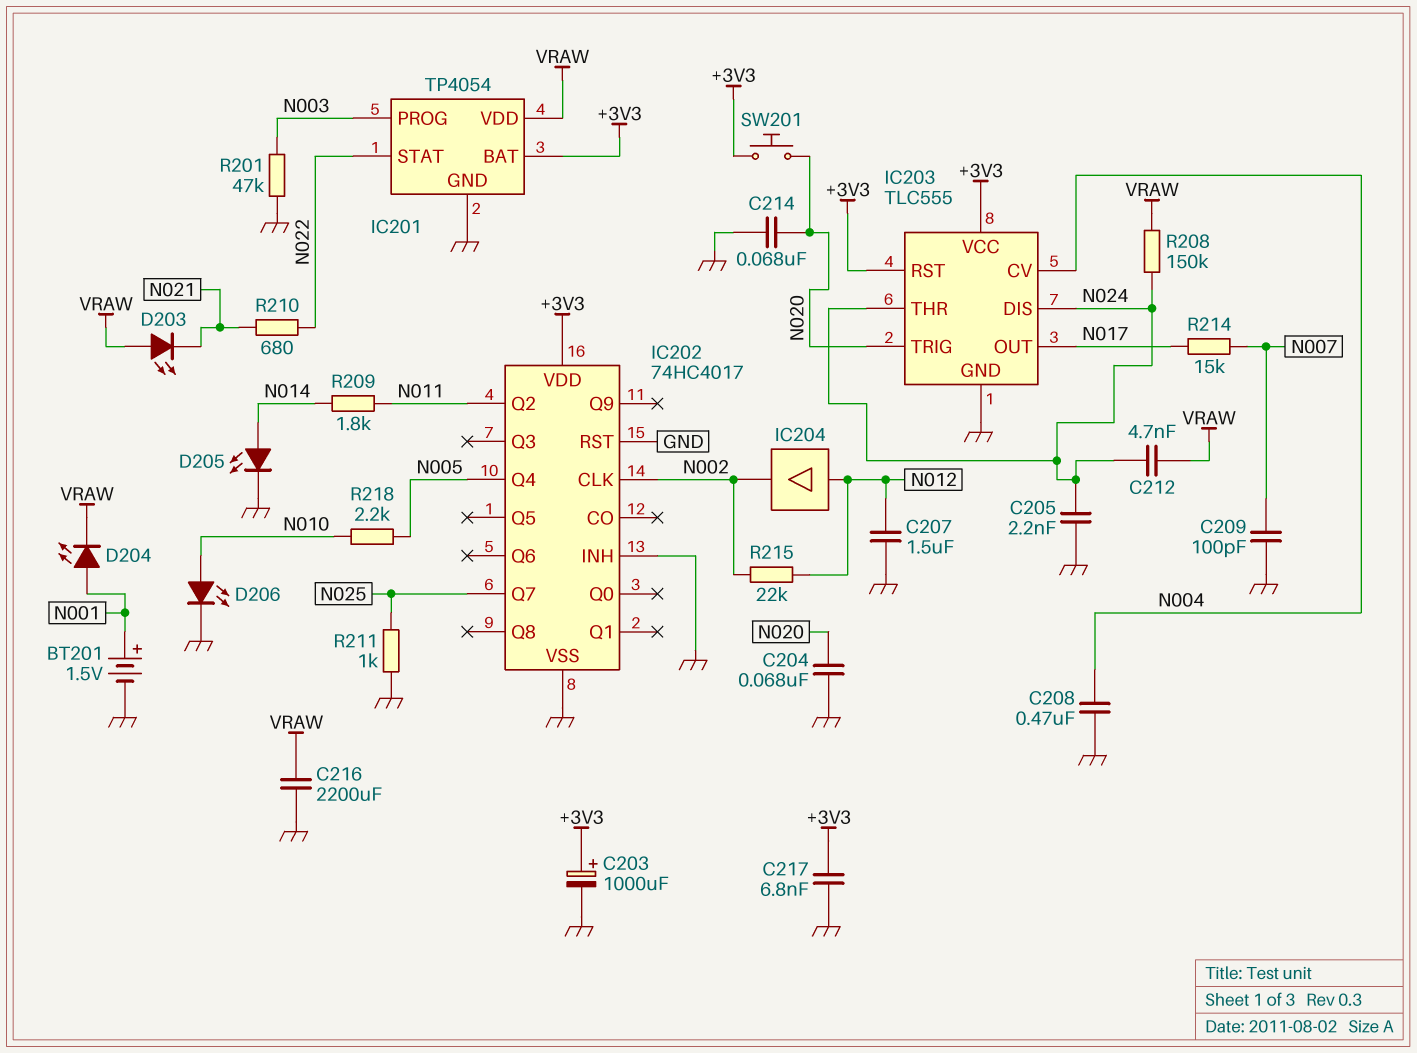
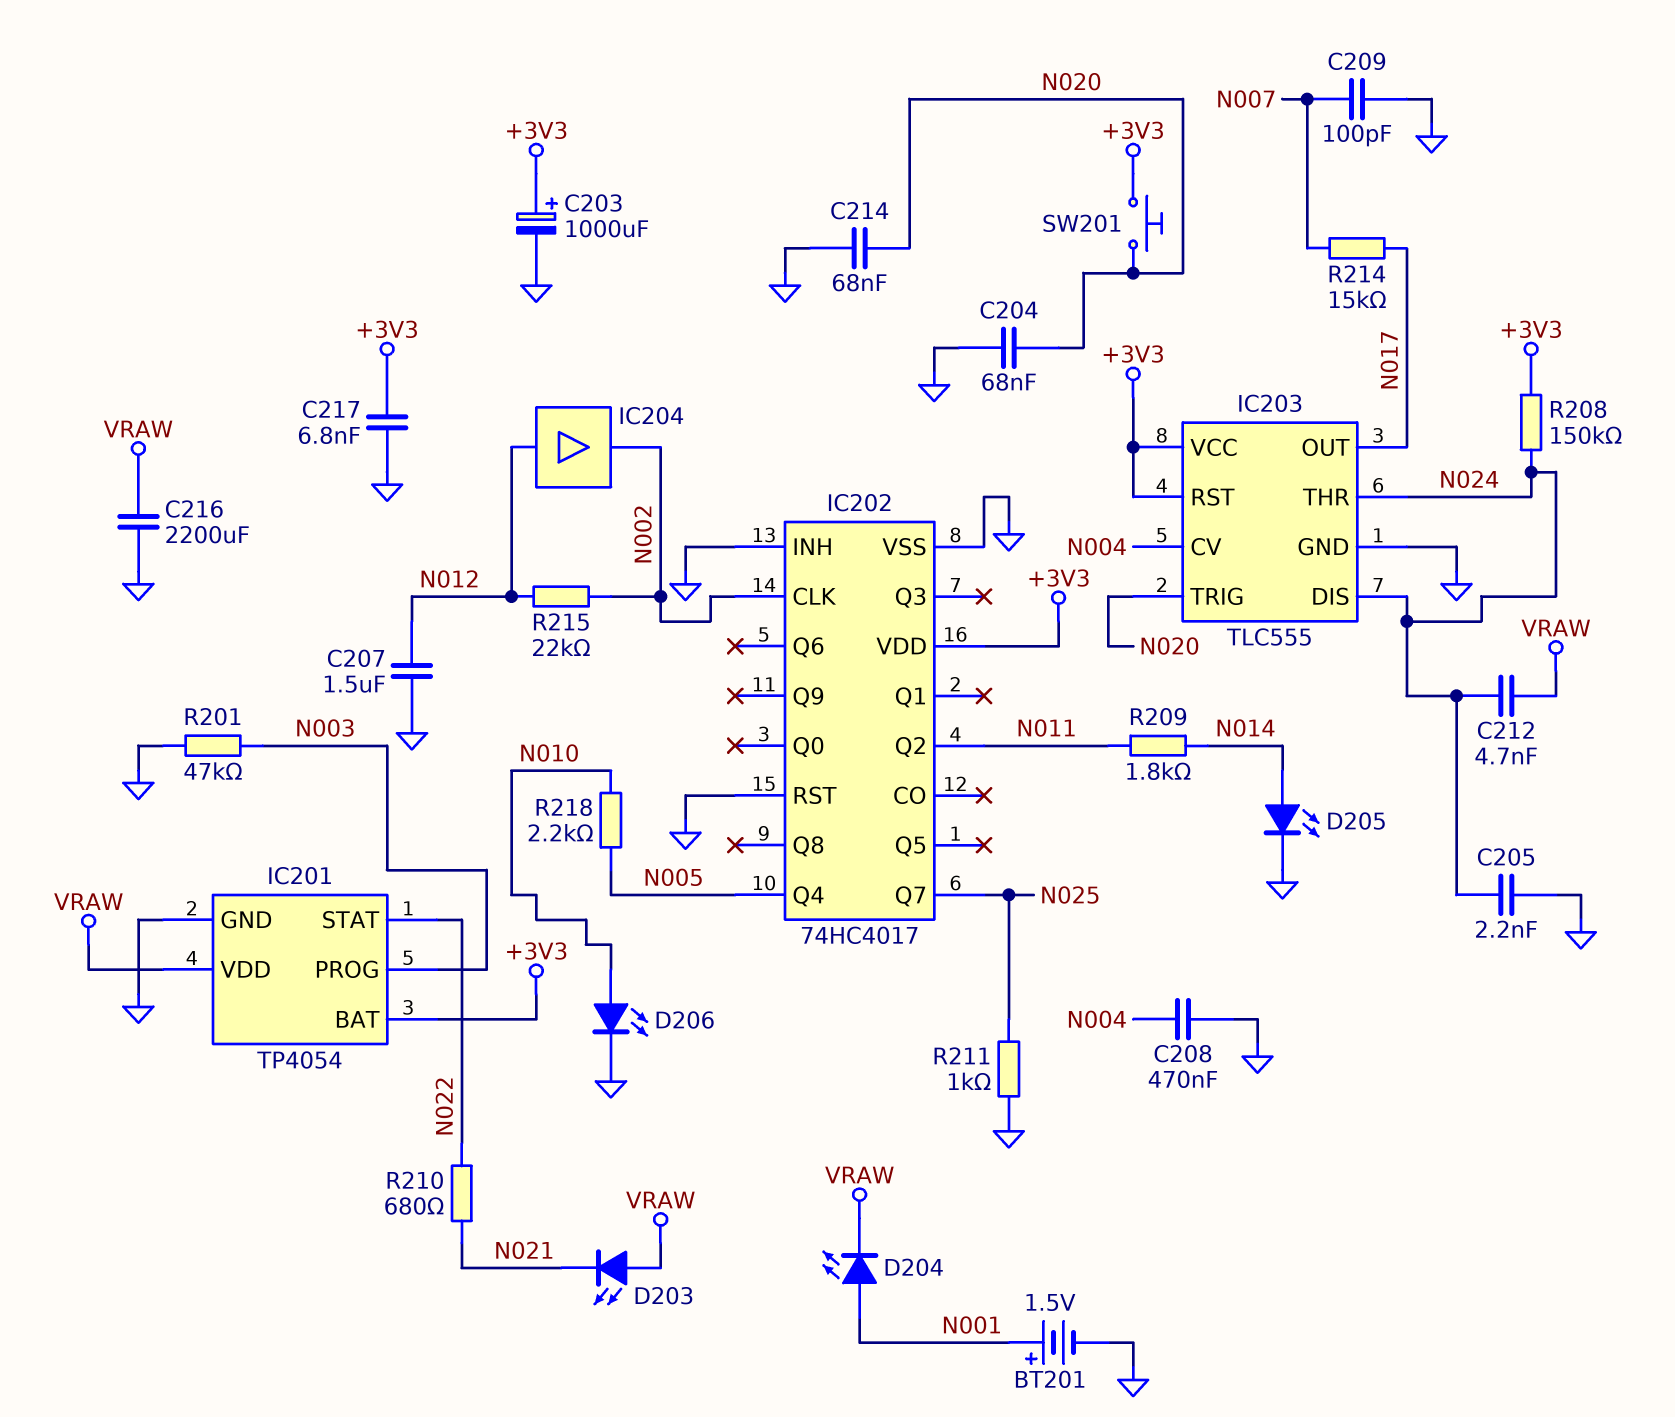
R208: 150k (N024, VRAW) -> 150k (+3V3, N024)

